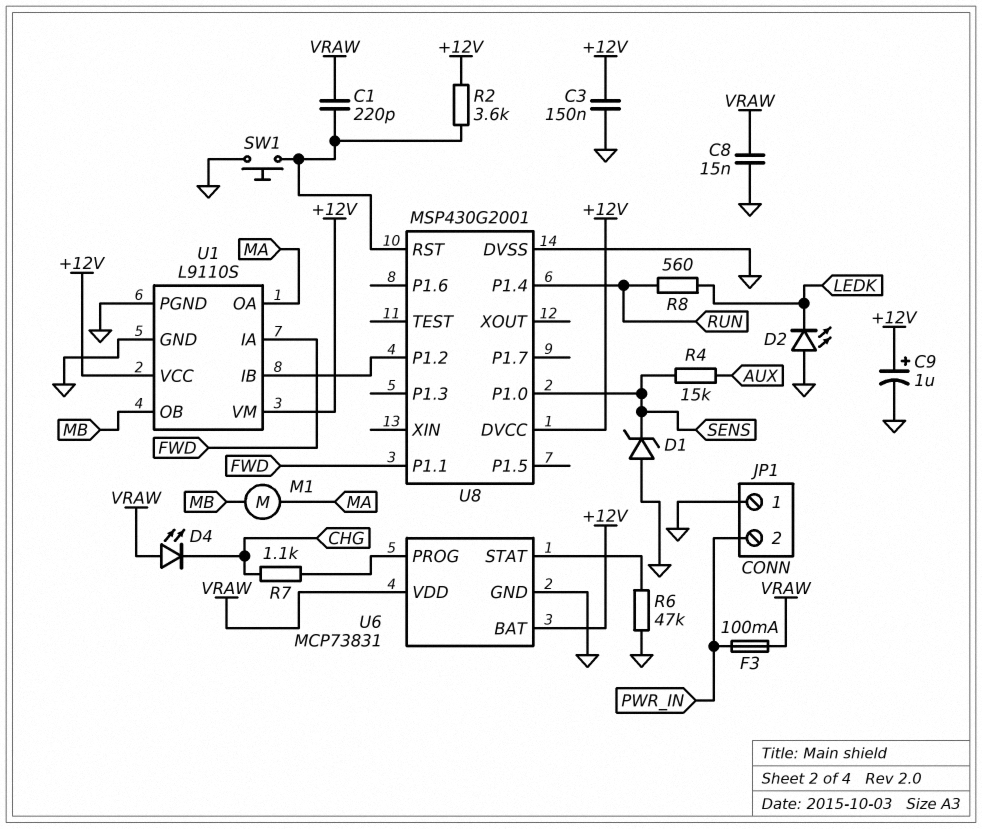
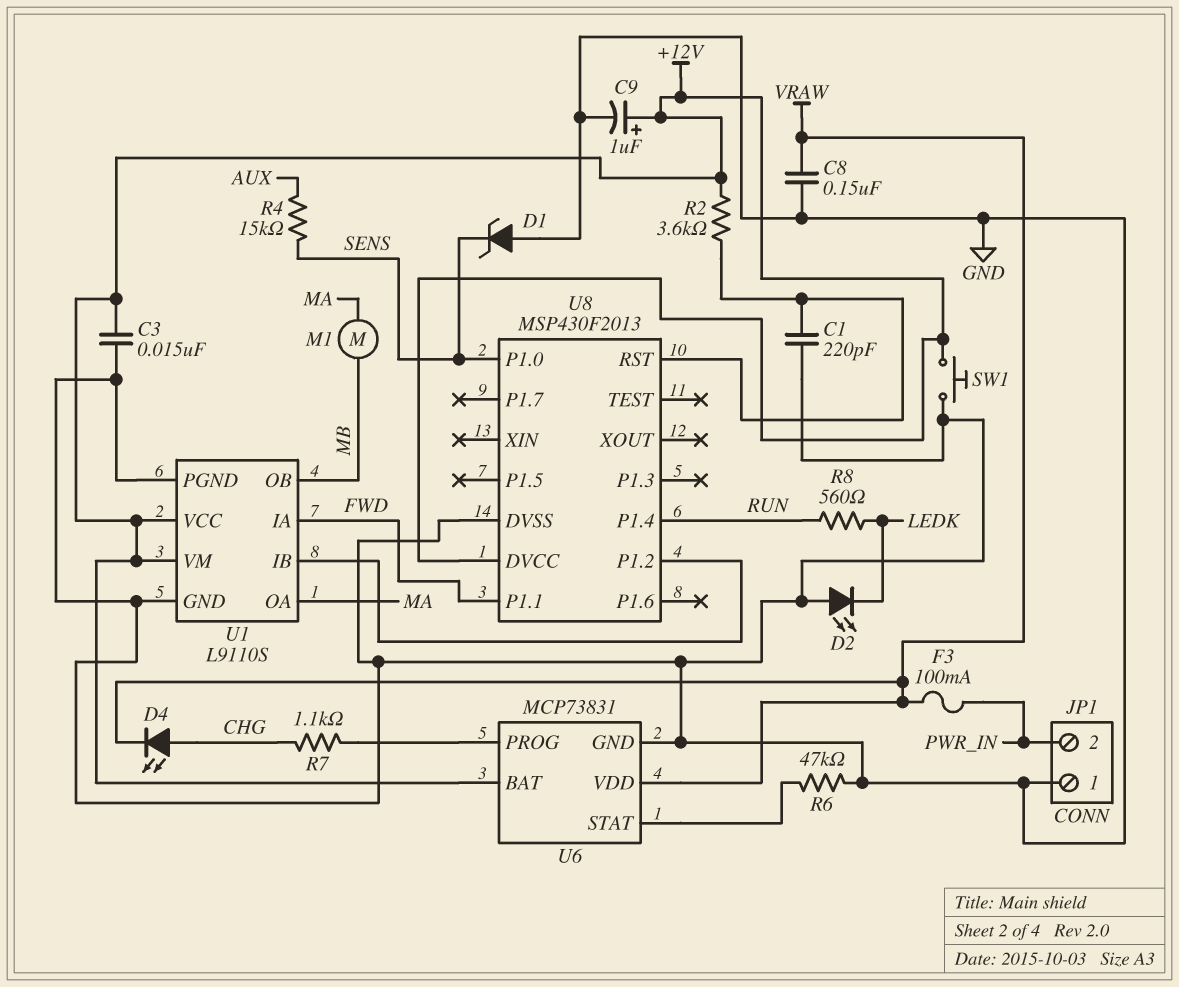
C1: 220pF (U8/RST, VRAW) -> 220pF (GND, U8/RST)
C3: 150nF (+12V, GND) -> 15nF (+12V, GND)
C8: 15nF (GND, VRAW) -> 150nF (GND, VRAW)
D4: LED (A VRAW, K CHG) -> LED (A CHG, K VRAW)
SW1: button (GND, U8/RST) -> button (+12V, GND)
U8: MSP430G2001 -> MSP430F2013

